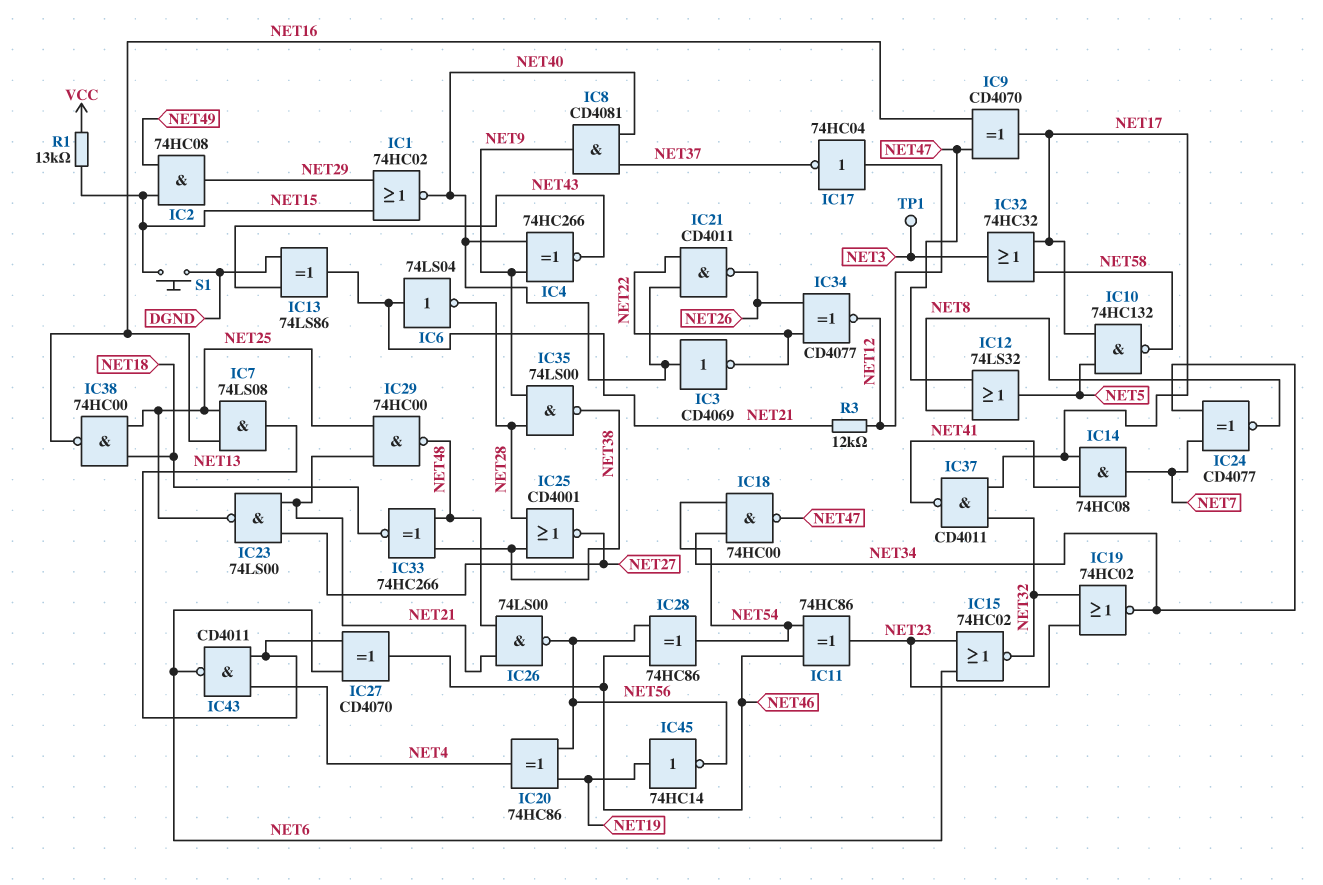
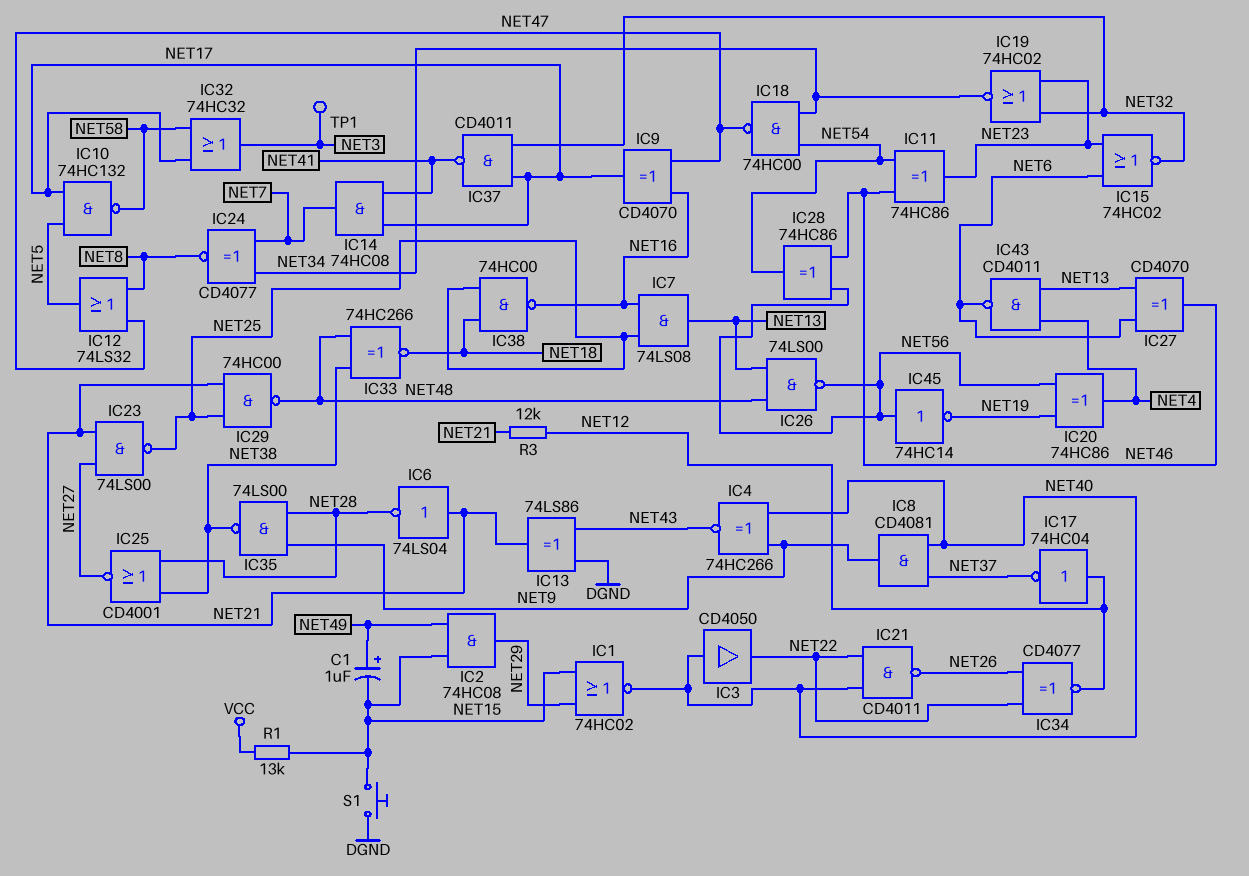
C1: none -> 1uF (plus NET49, minus NET15)
IC3: NOT CD4069 (in NET40, out NET22) -> buffer CD4050 (in NET40, out NET22)
IC26: NAND 74LS00 (in NET21, in NET48, out NET56) -> NAND 74LS00 (in NET13, in NET48, out NET56)
IC45: NOT 74HC14 (in NET19, out NET56) -> NOT 74HC14 (in NET56, out NET19)

